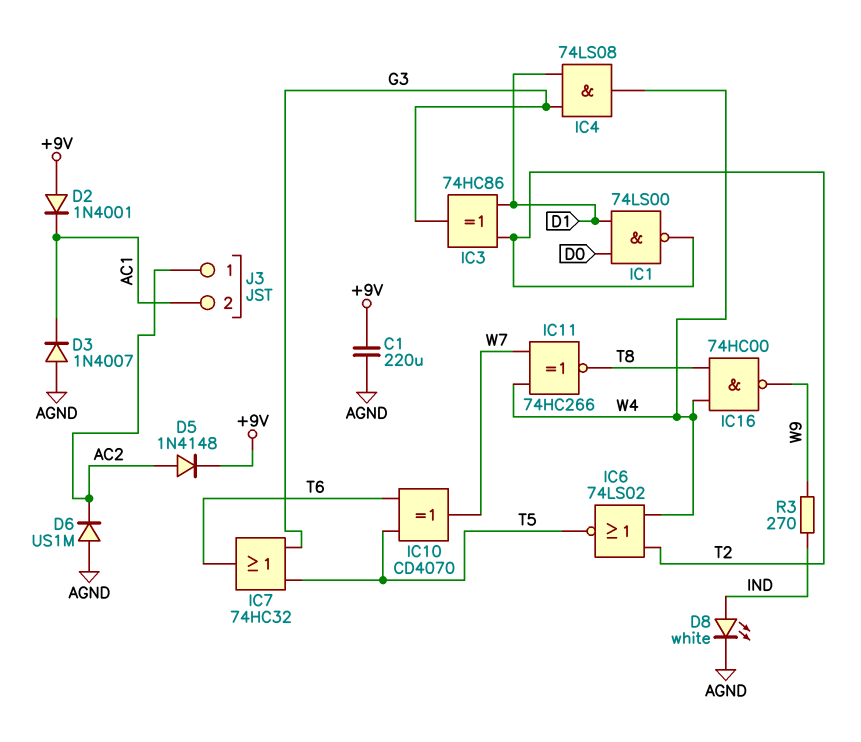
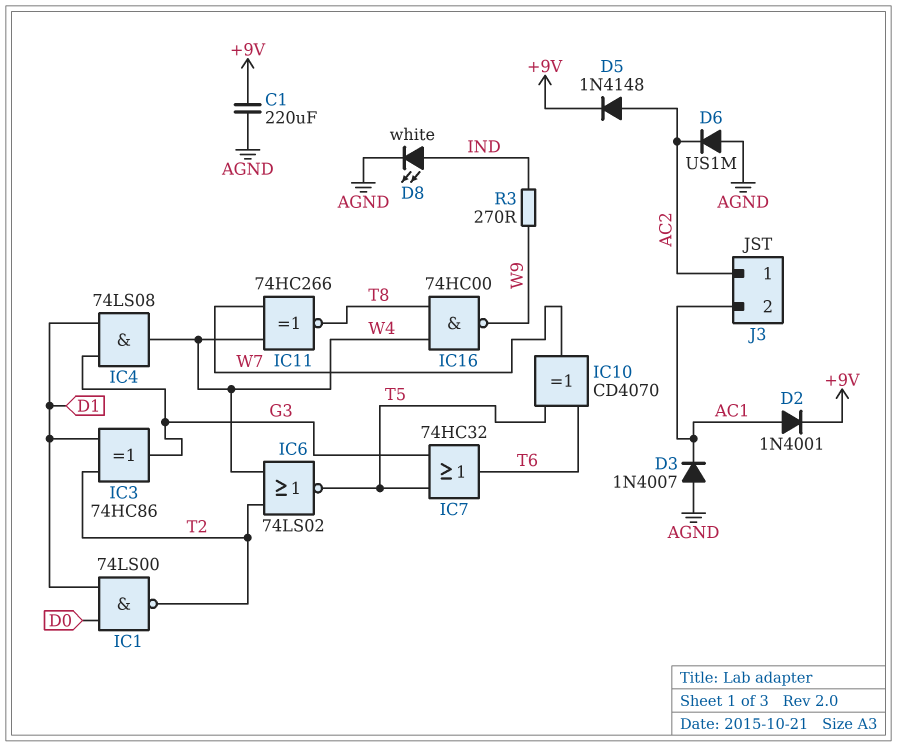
D2: diode 1N4001 (A +9V, K AC1) -> diode 1N4001 (A AC1, K +9V)

